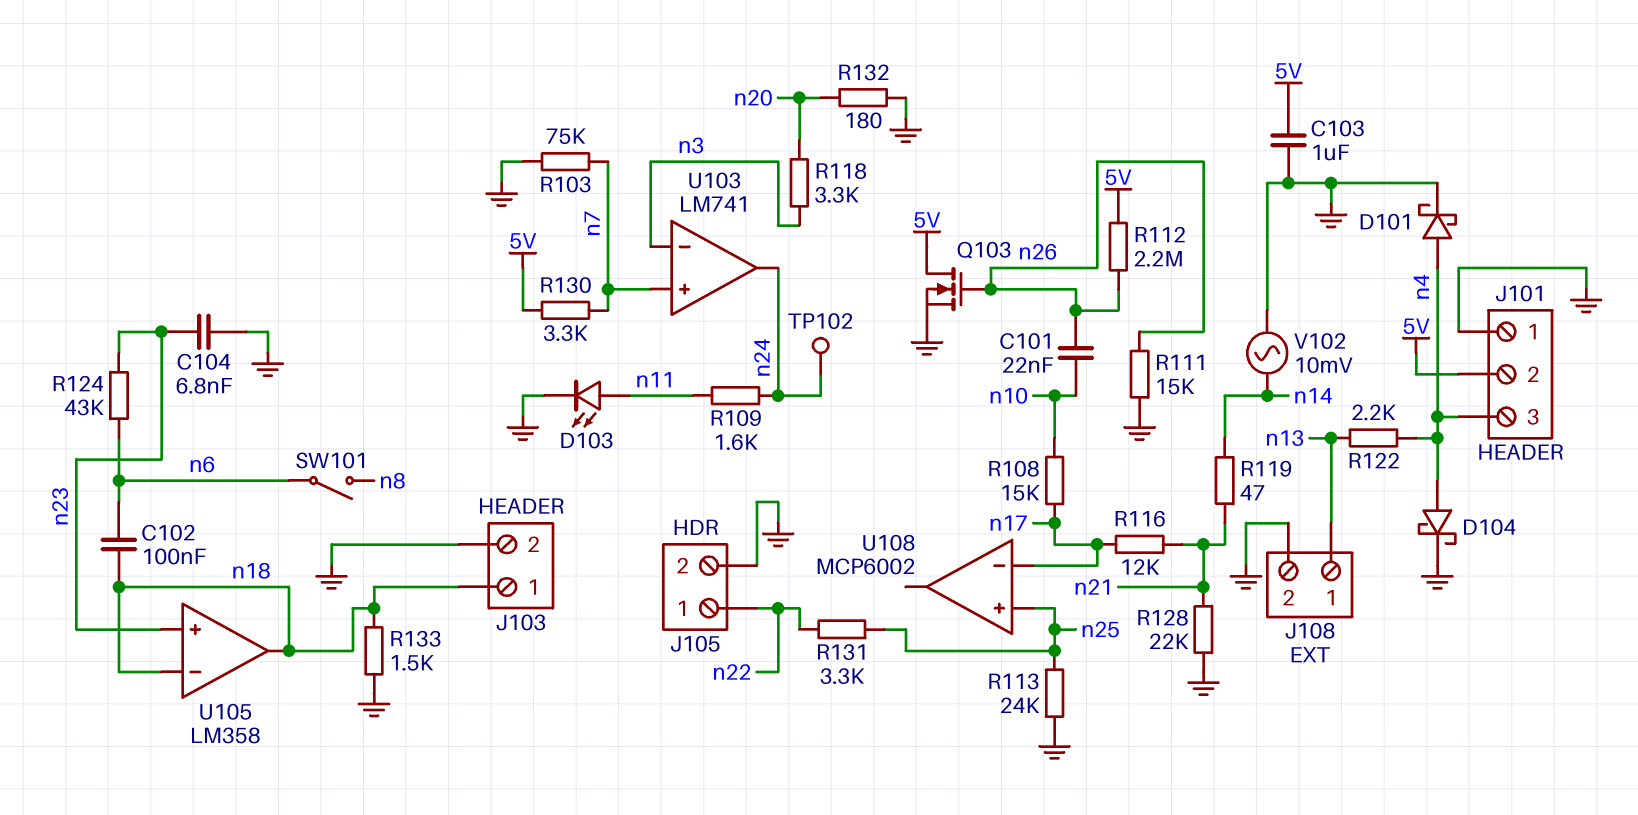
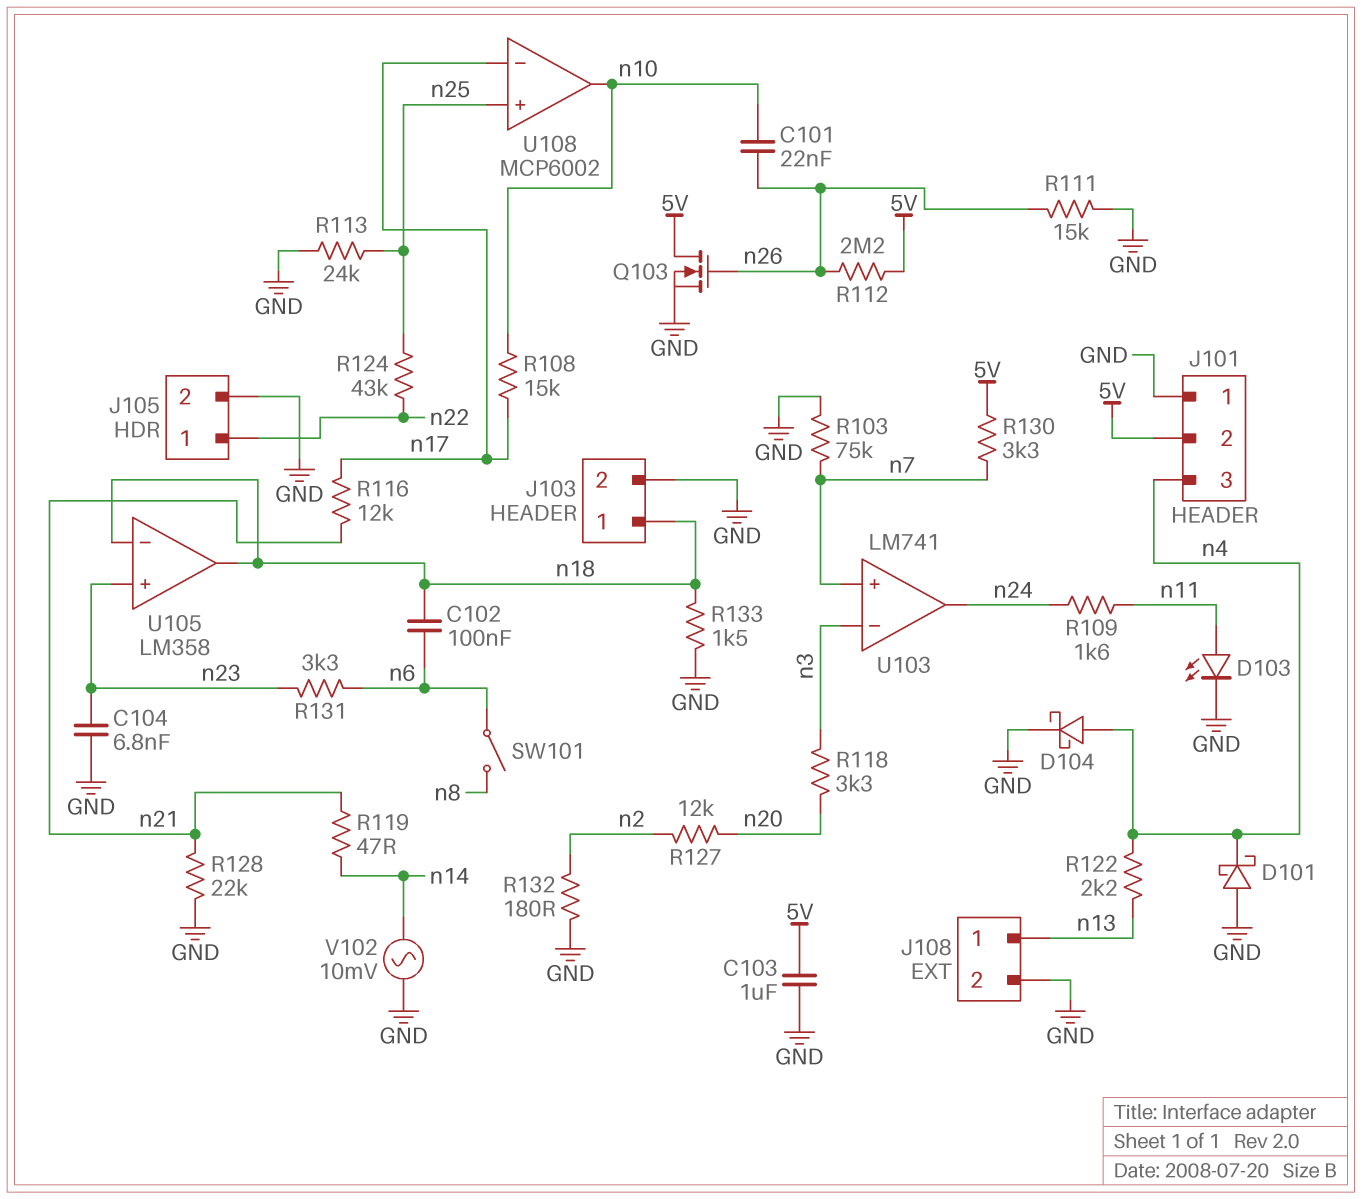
D101: schottky (A n4, K GND) -> schottky (A GND, K n4)
R124: 43k (n6, n23) -> 43k (n22, n25)
R127: none -> 12k (n2, n20)
R131: 3.3k (n22, n25) -> 3.3k (n6, n23)
R132: 180 (GND, n20) -> 180 (GND, n2)
TP102: test point (n24) -> none
U108 pin out: none -> n10

